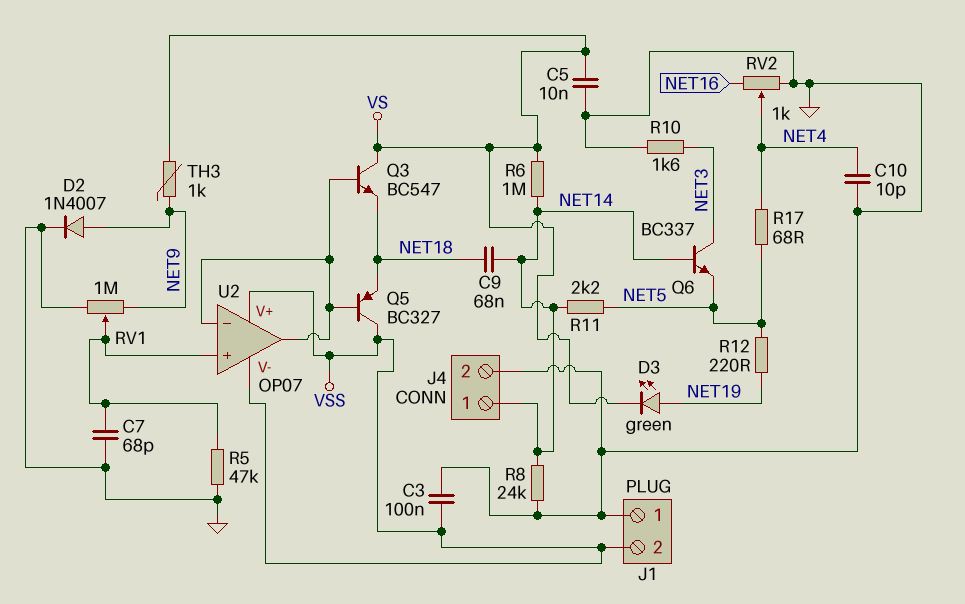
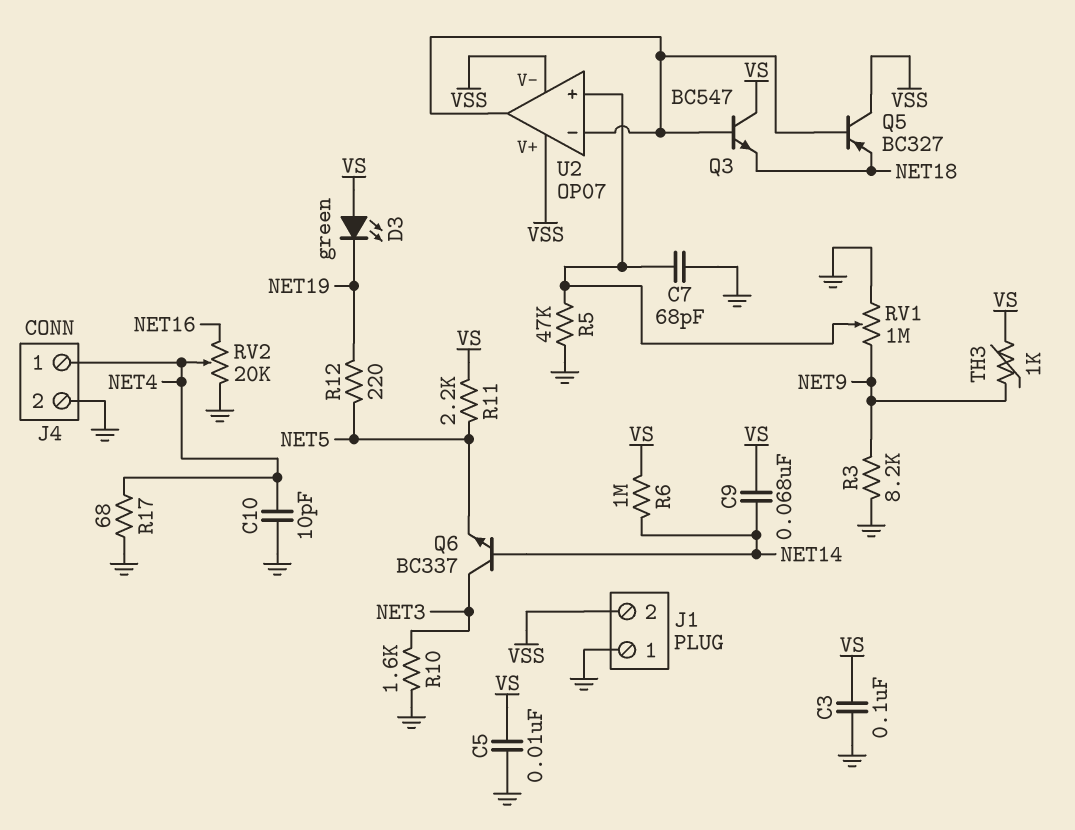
C3: 100nF (GND, VSS) -> 100nF (GND, VS)
C9: 68nF (NET14, NET18) -> 68nF (NET14, VS)
D2: diode 1N4007 (A NET9, K GND) -> none
D3: LED green (A NET19, K VS) -> LED green (A VS, K NET19)
J4 pin 1: NET14 -> NET4
R3: none -> 8.2k (GND, NET9)
R8: 24k (GND, NET14) -> none
R11: 2.2k (NET5, NET14) -> 2.2k (NET5, VS)
R17: 68 (NET4, NET5) -> 68 (GND, NET4)
RV2: 1k (GND, NET16, wiper NET4) -> 20k (GND, NET16, wiper NET4)

